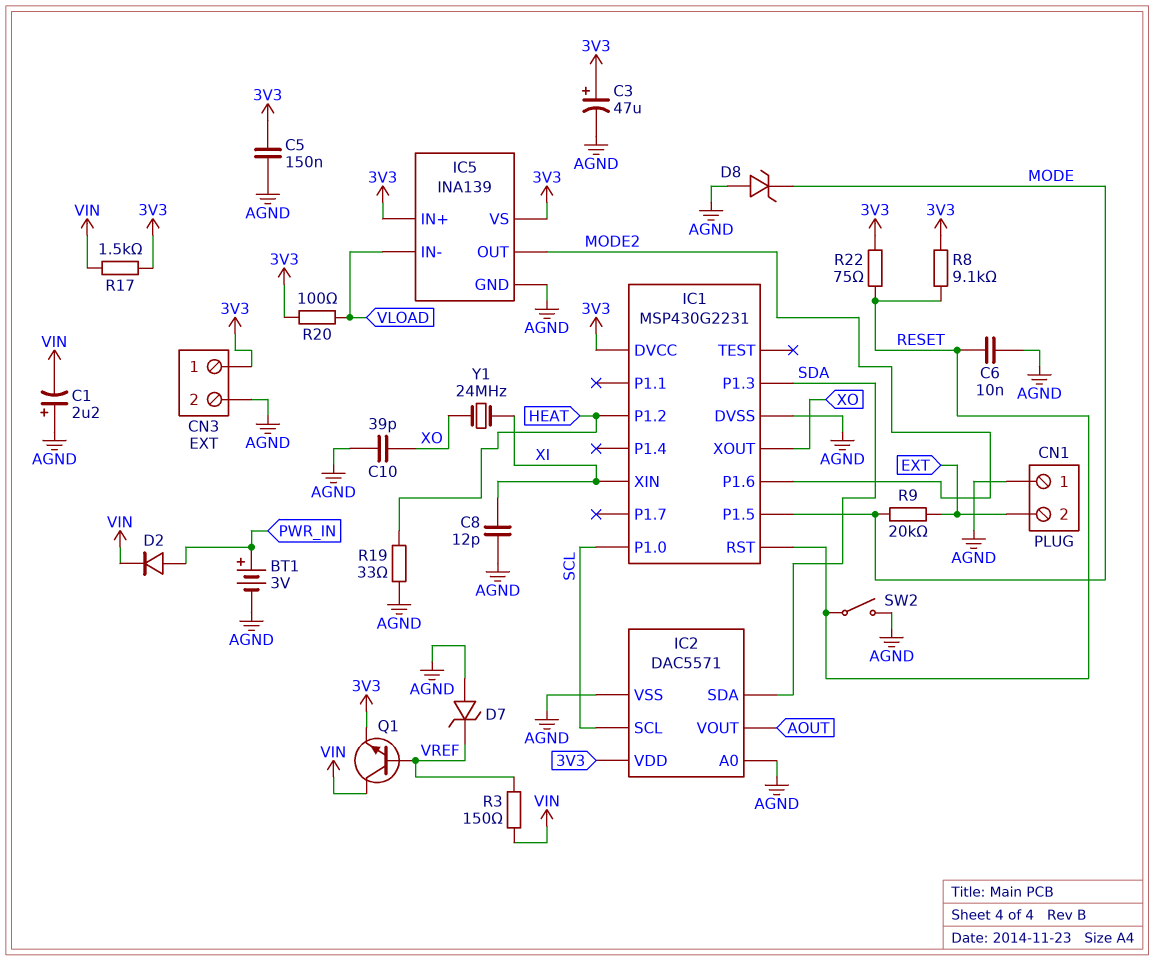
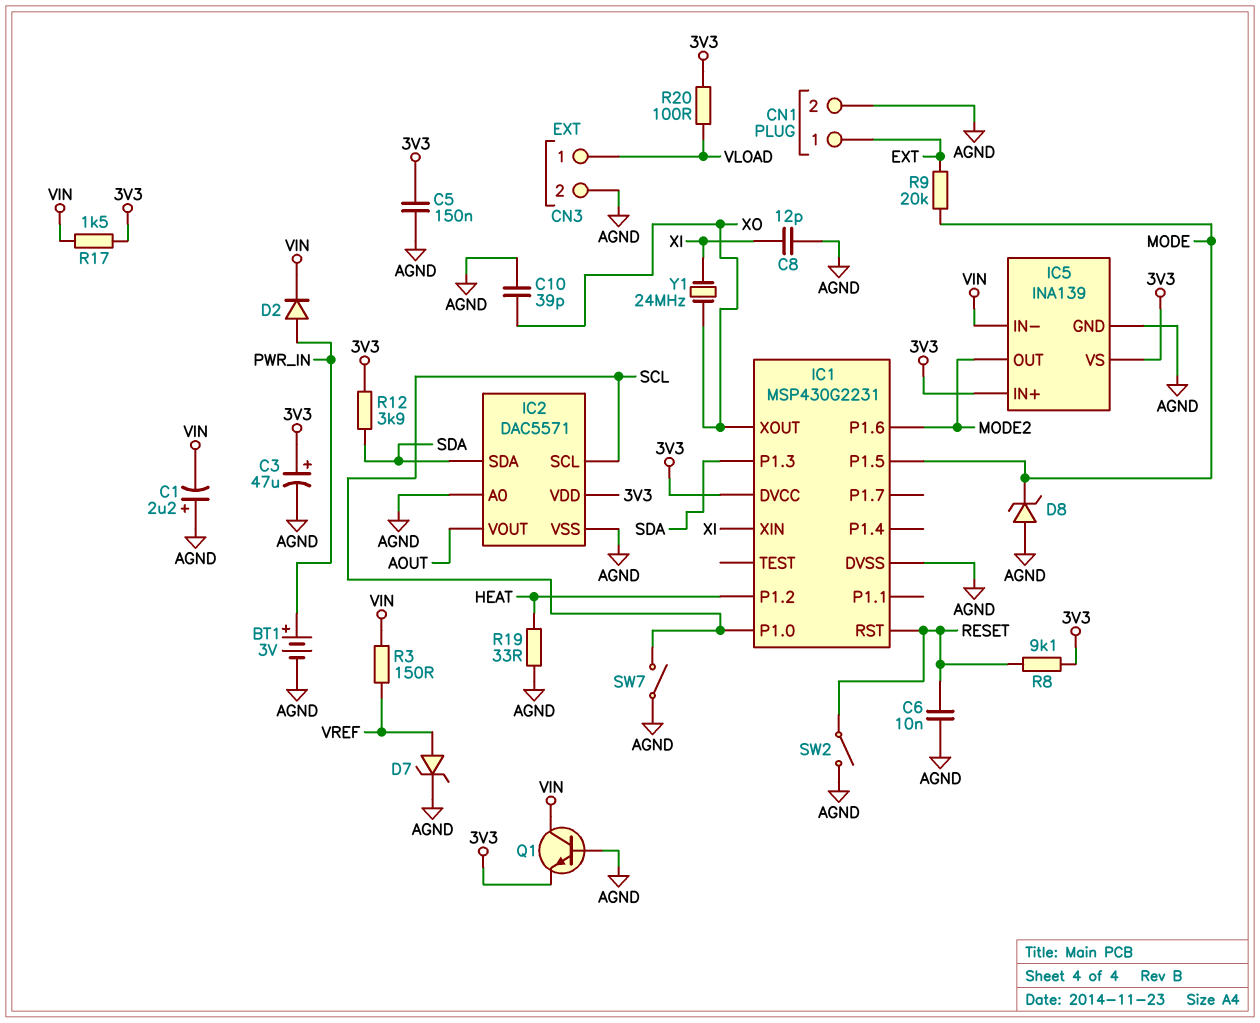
CN1 pin 1: AGND -> EXT
CN1 pin 2: EXT -> AGND
CN3 pin 1: 3V3 -> VLOAD
D7: zener (A AGND, K VREF) -> zener (A VREF, K AGND)
IC5 pin IN-: VLOAD -> VIN
Q1: NPN (B VREF, C VIN, E 3V3) -> NPN (B AGND, C VIN, E 3V3)
R12: none -> 3.9k (3V3, SDA)
R22: 75 (3V3, RESET) -> none
SW7: none -> switch (AGND, SCL)

